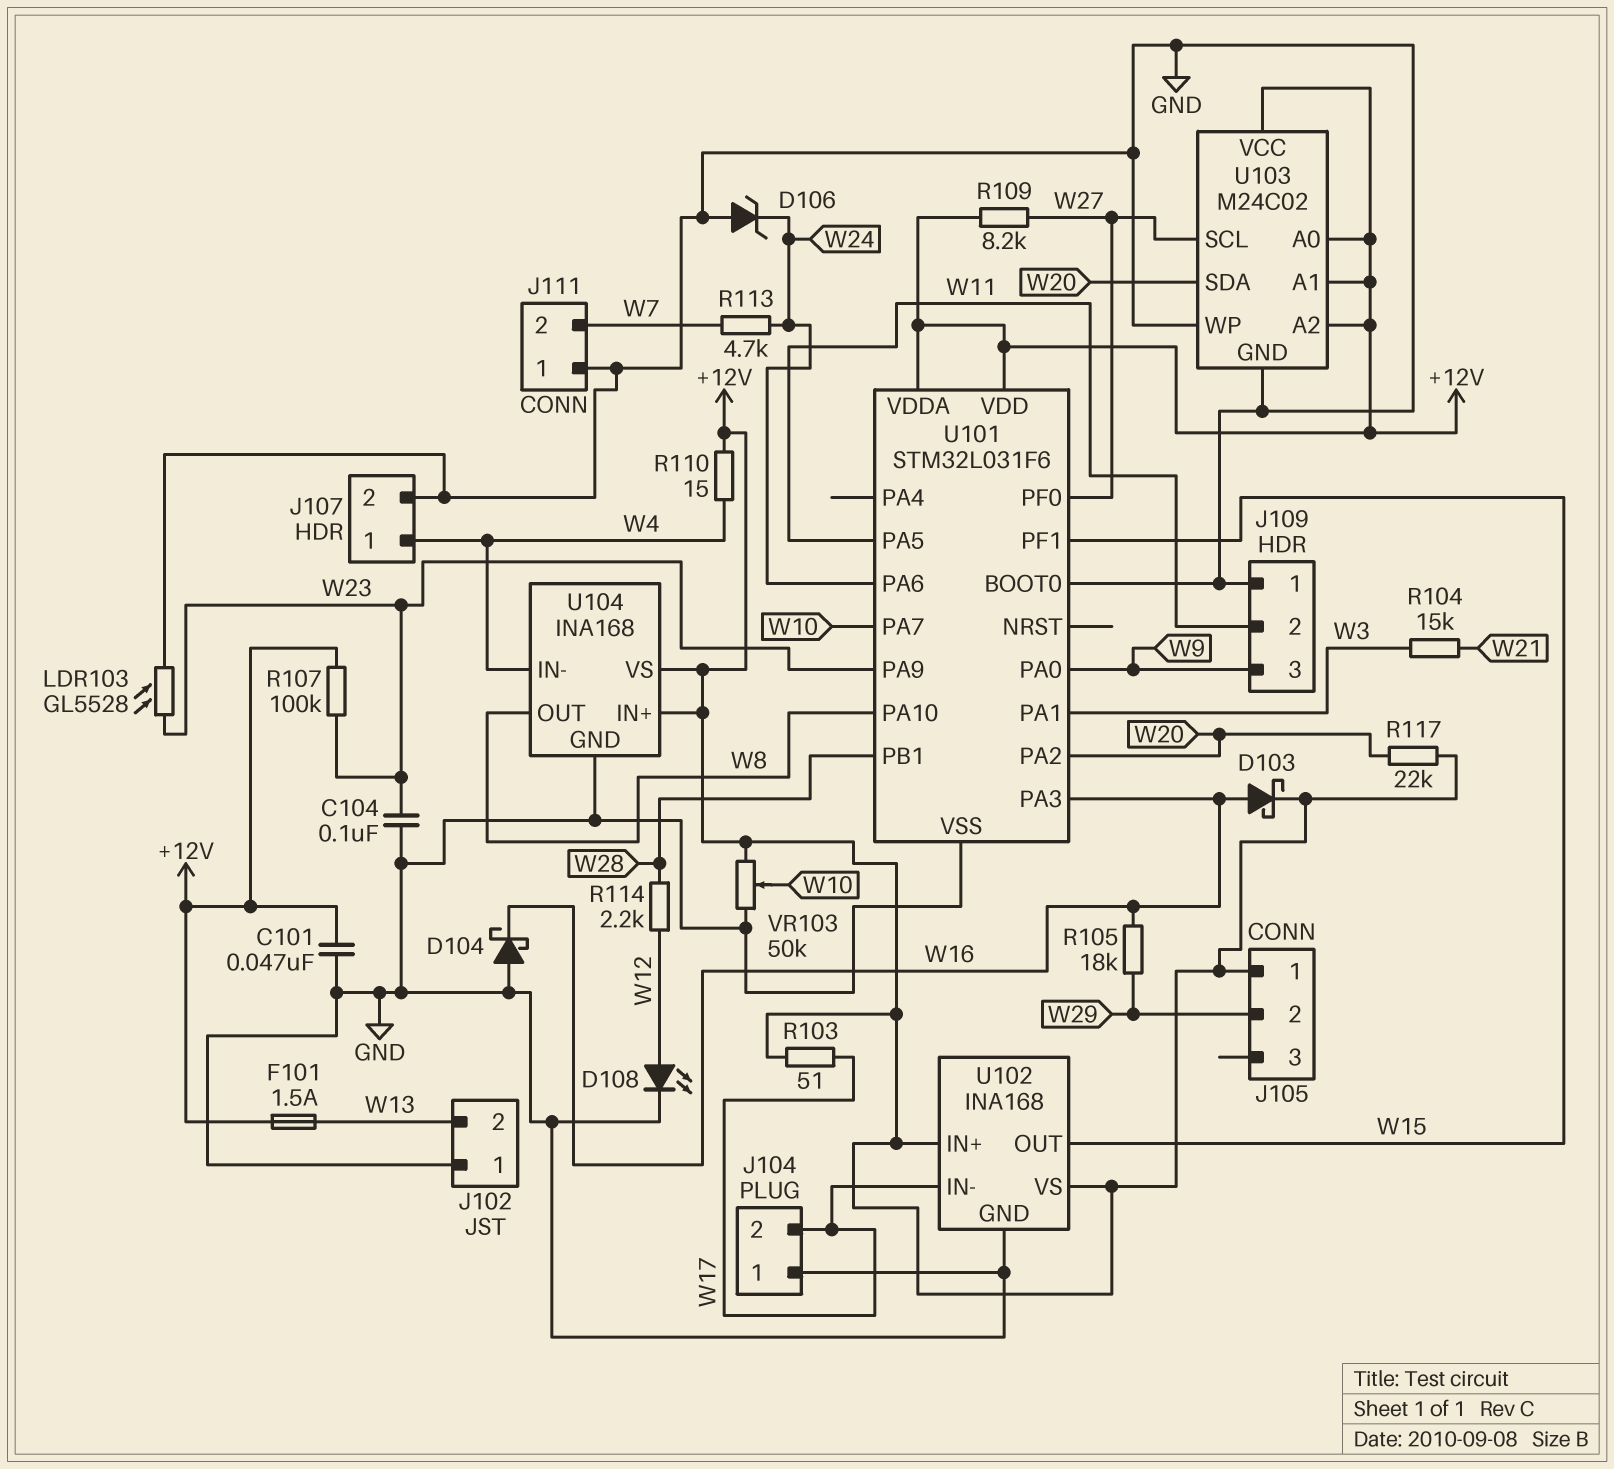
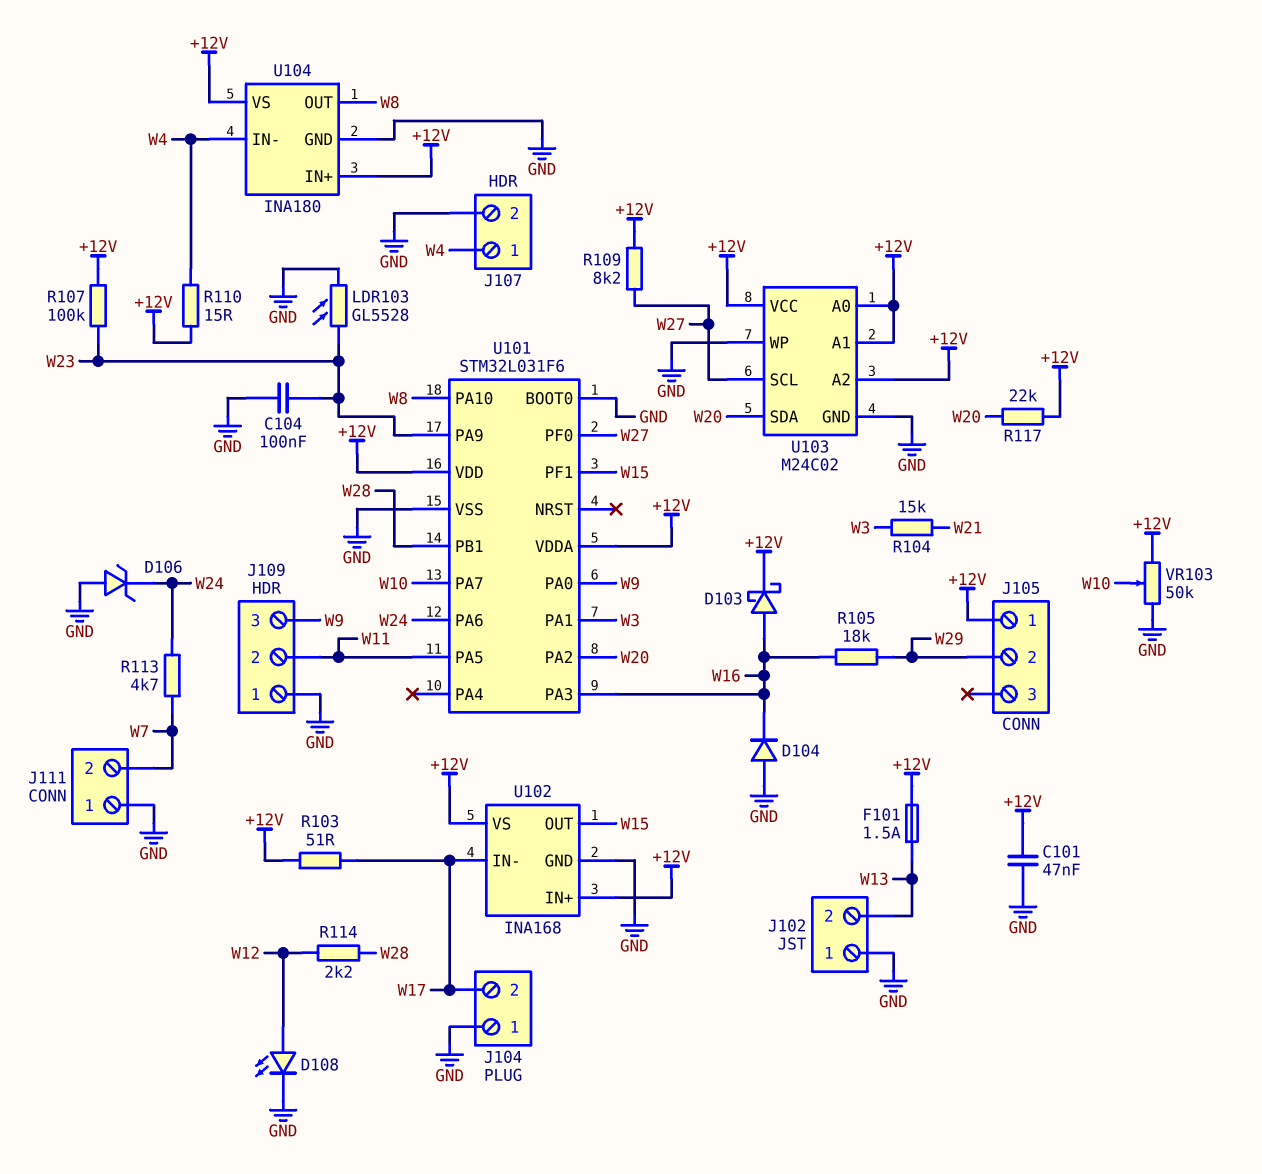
D104: schottky (A GND, K W16) -> diode (A GND, K W16)
U104: INA168 -> INA180

